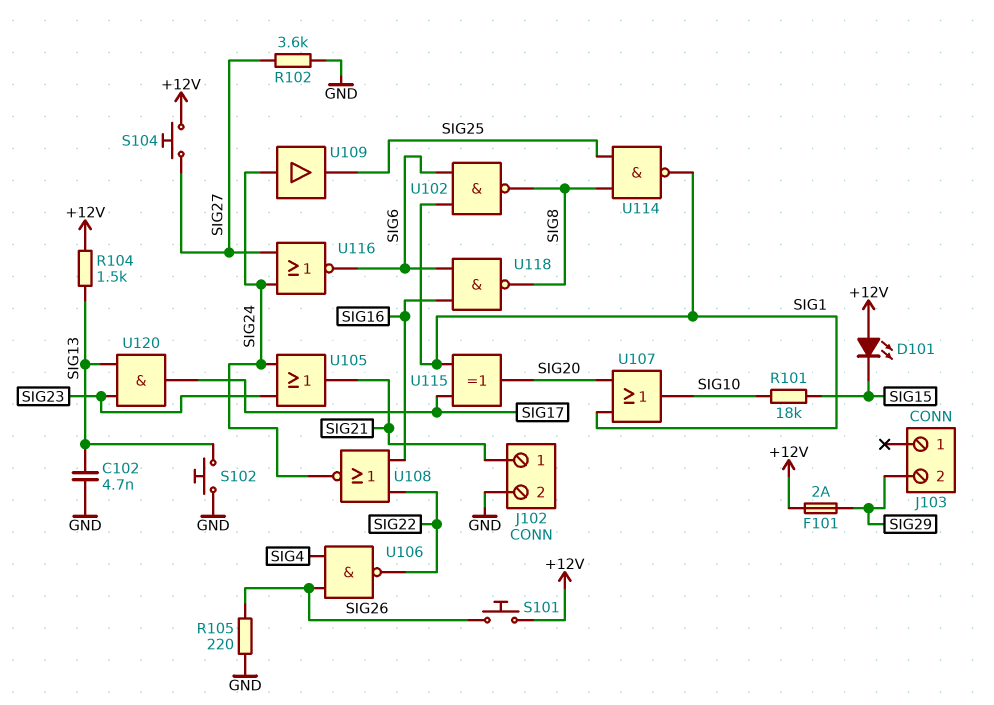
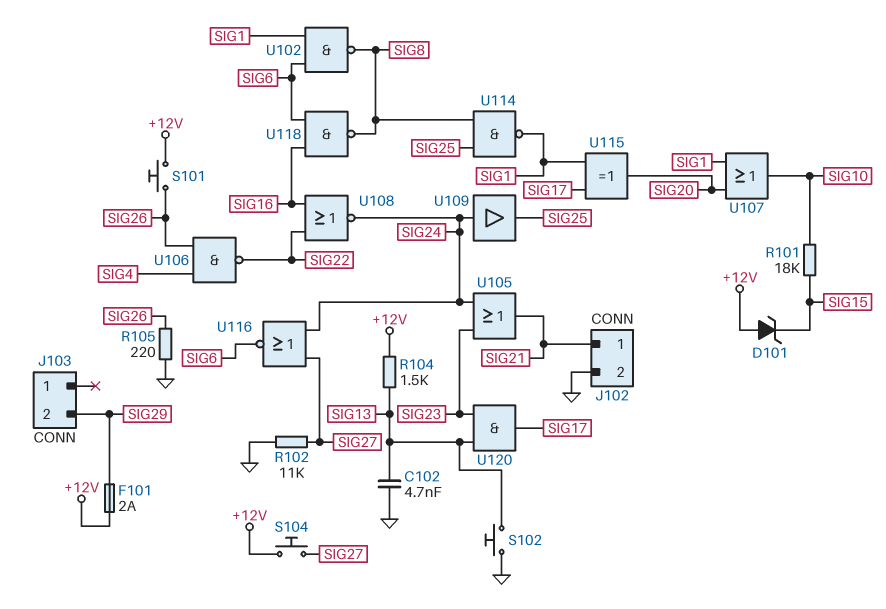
D101: LED (A +12V, K SIG15) -> zener (A +12V, K SIG15)
R102: 3.6k (GND, SIG27) -> 11k (GND, SIG27)

